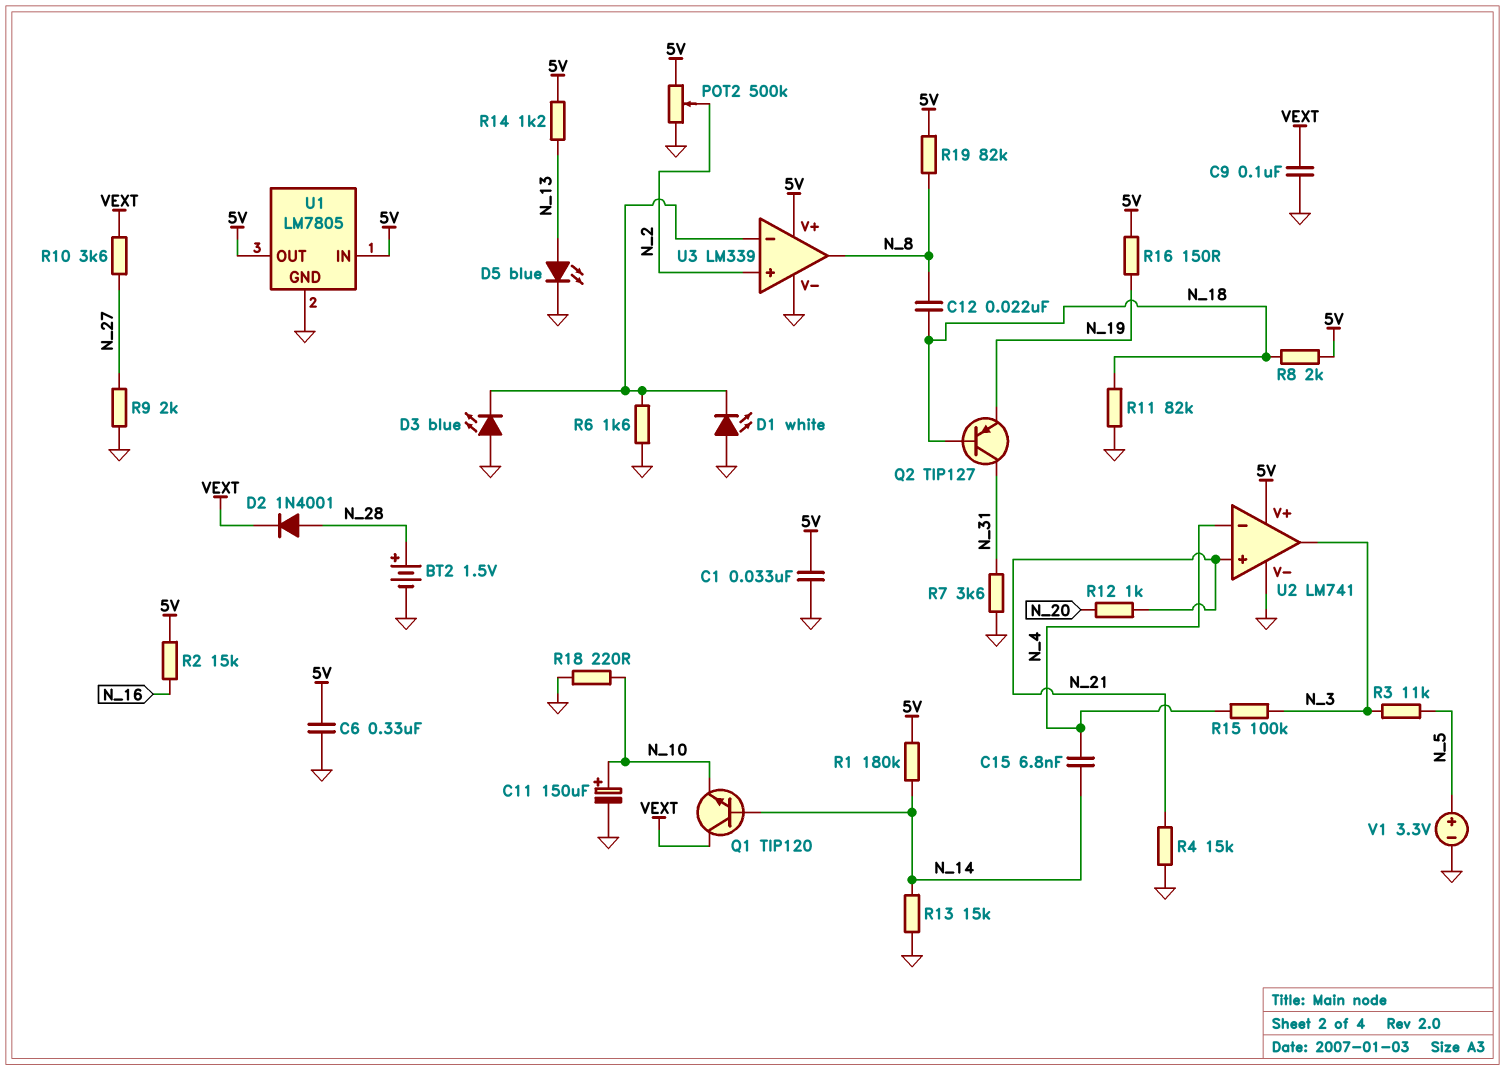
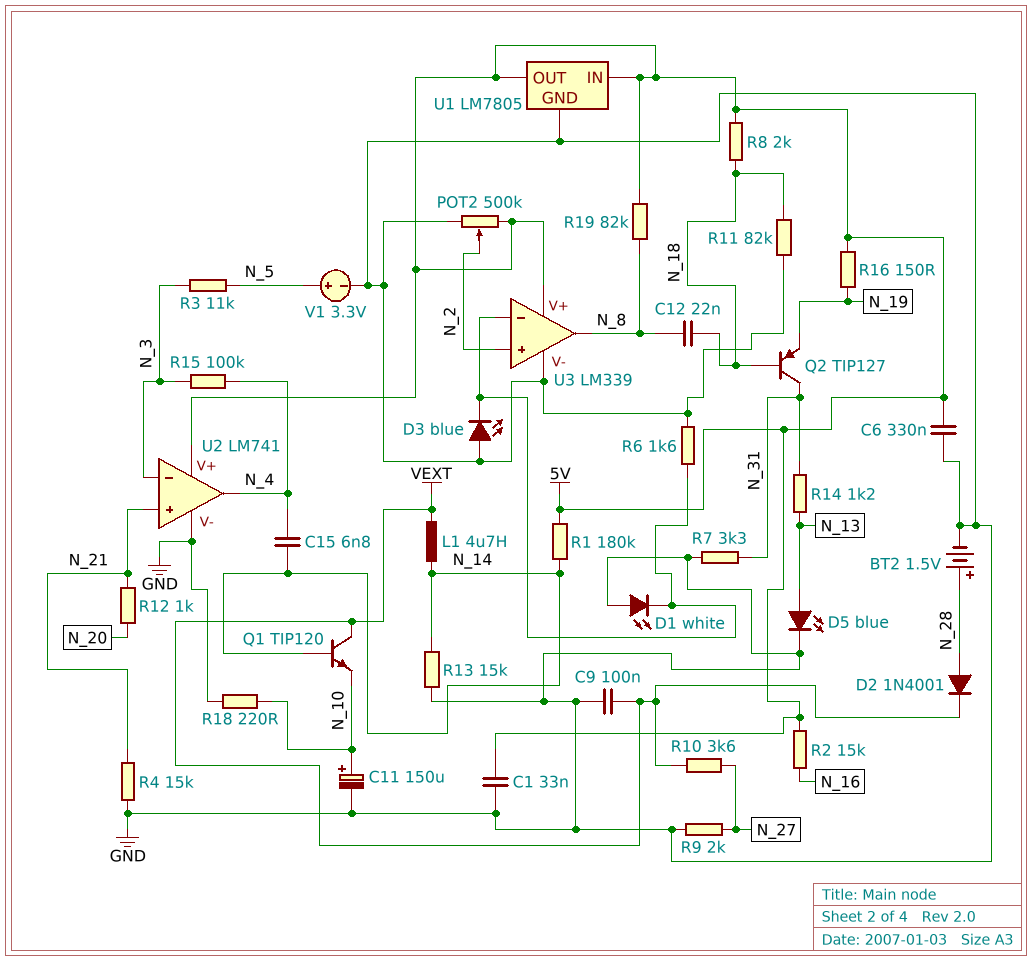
L1: none -> 4.7uH (N_14, VEXT)
R7: 3.6k (GND, N_31) -> 3.3k (GND, N_31)
R14: 1.2k (5V, N_13) -> 1.2k (N_13, N_31)
U2 pin in-: N_4 -> N_3
U2 pin out: N_3 -> N_4

